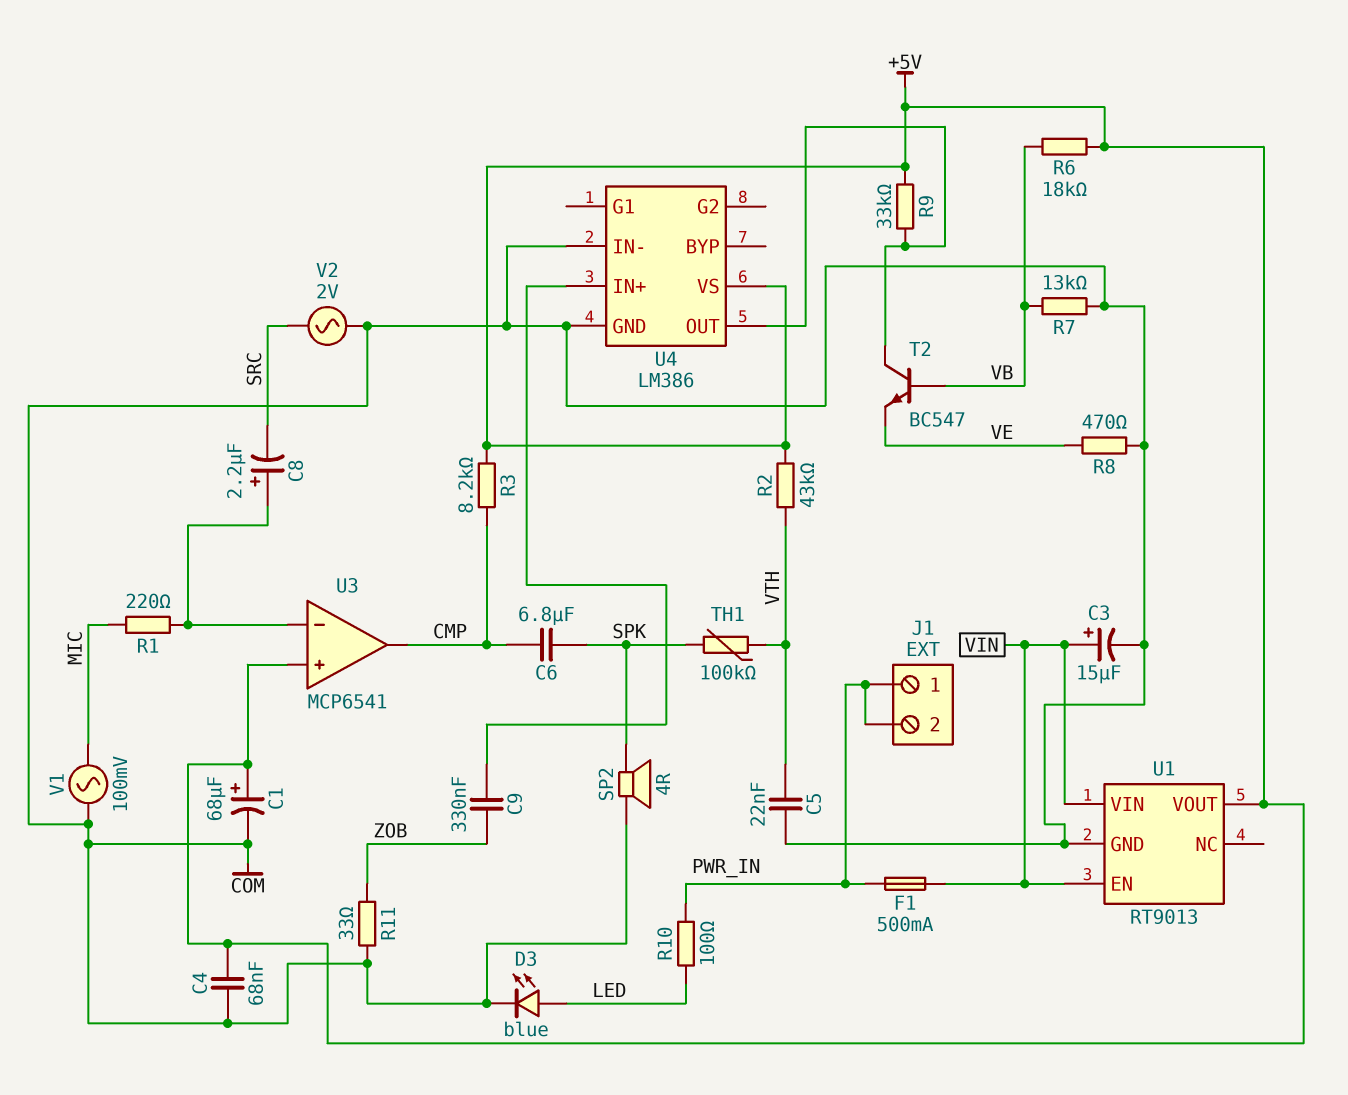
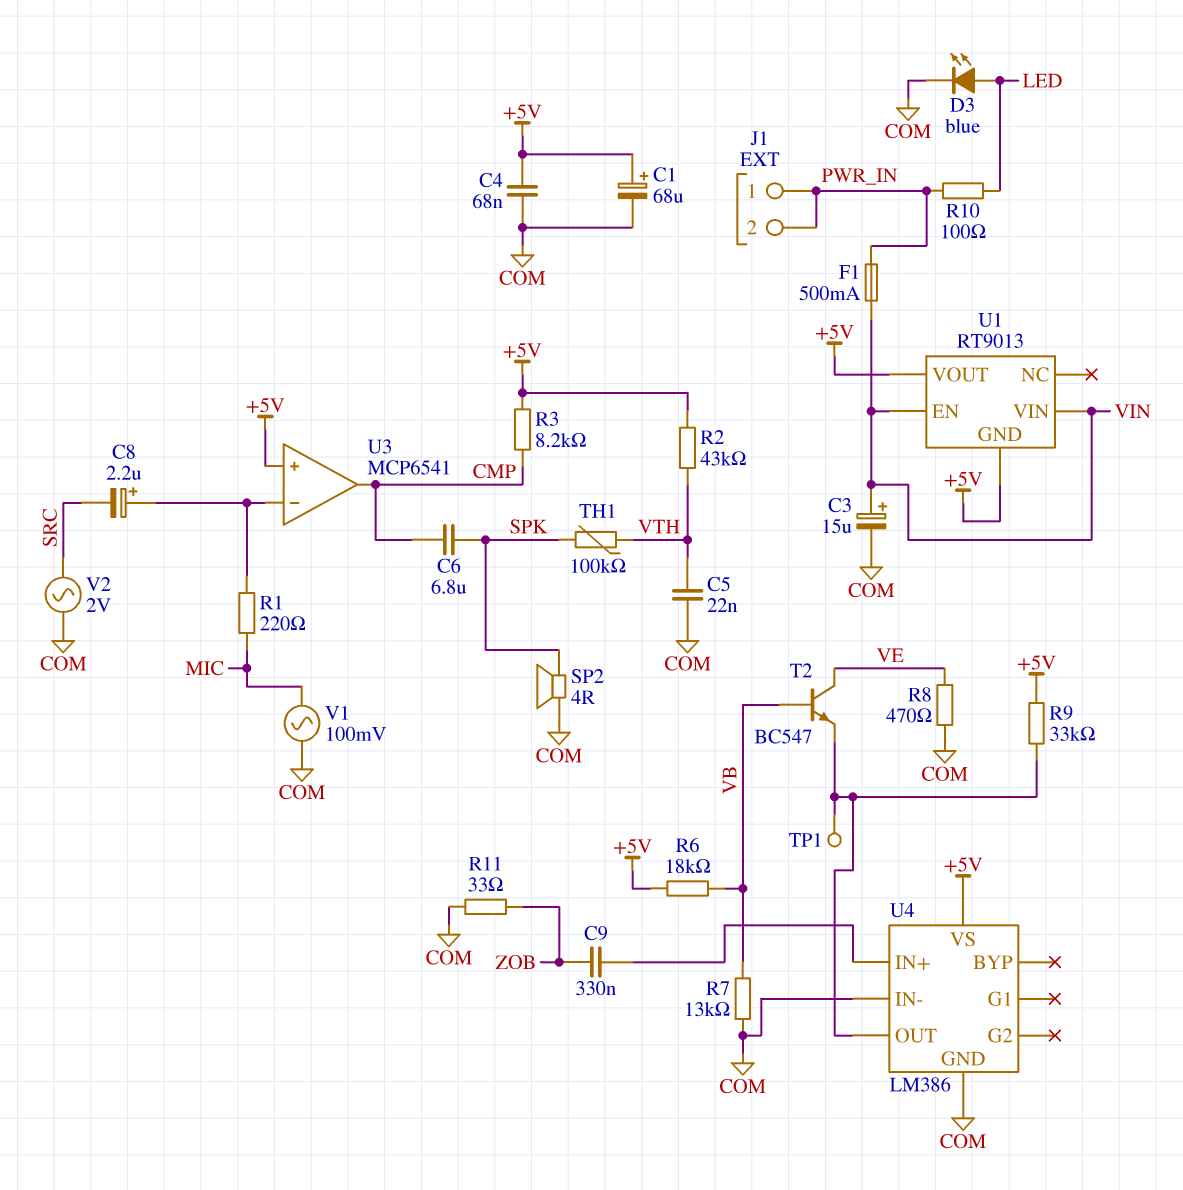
T2: NPN BC547 (B VB, C U4/OUT, E VE) -> NPN BC547 (B VB, C VE, E U4/OUT)
TP1: none -> test point (U4/OUT)
U1 pin GND: COM -> +5V

